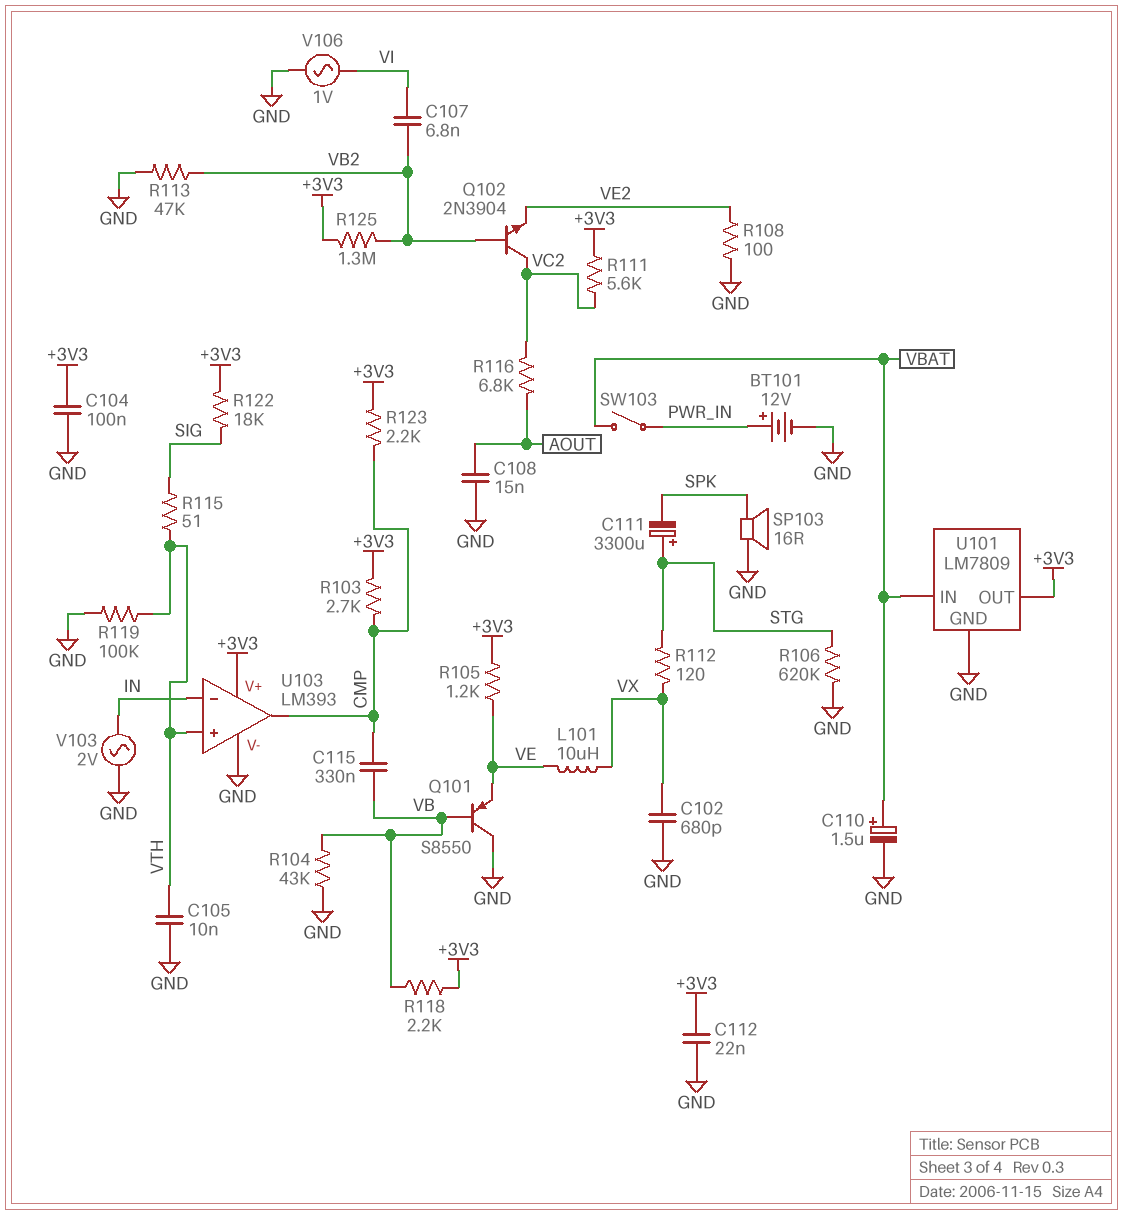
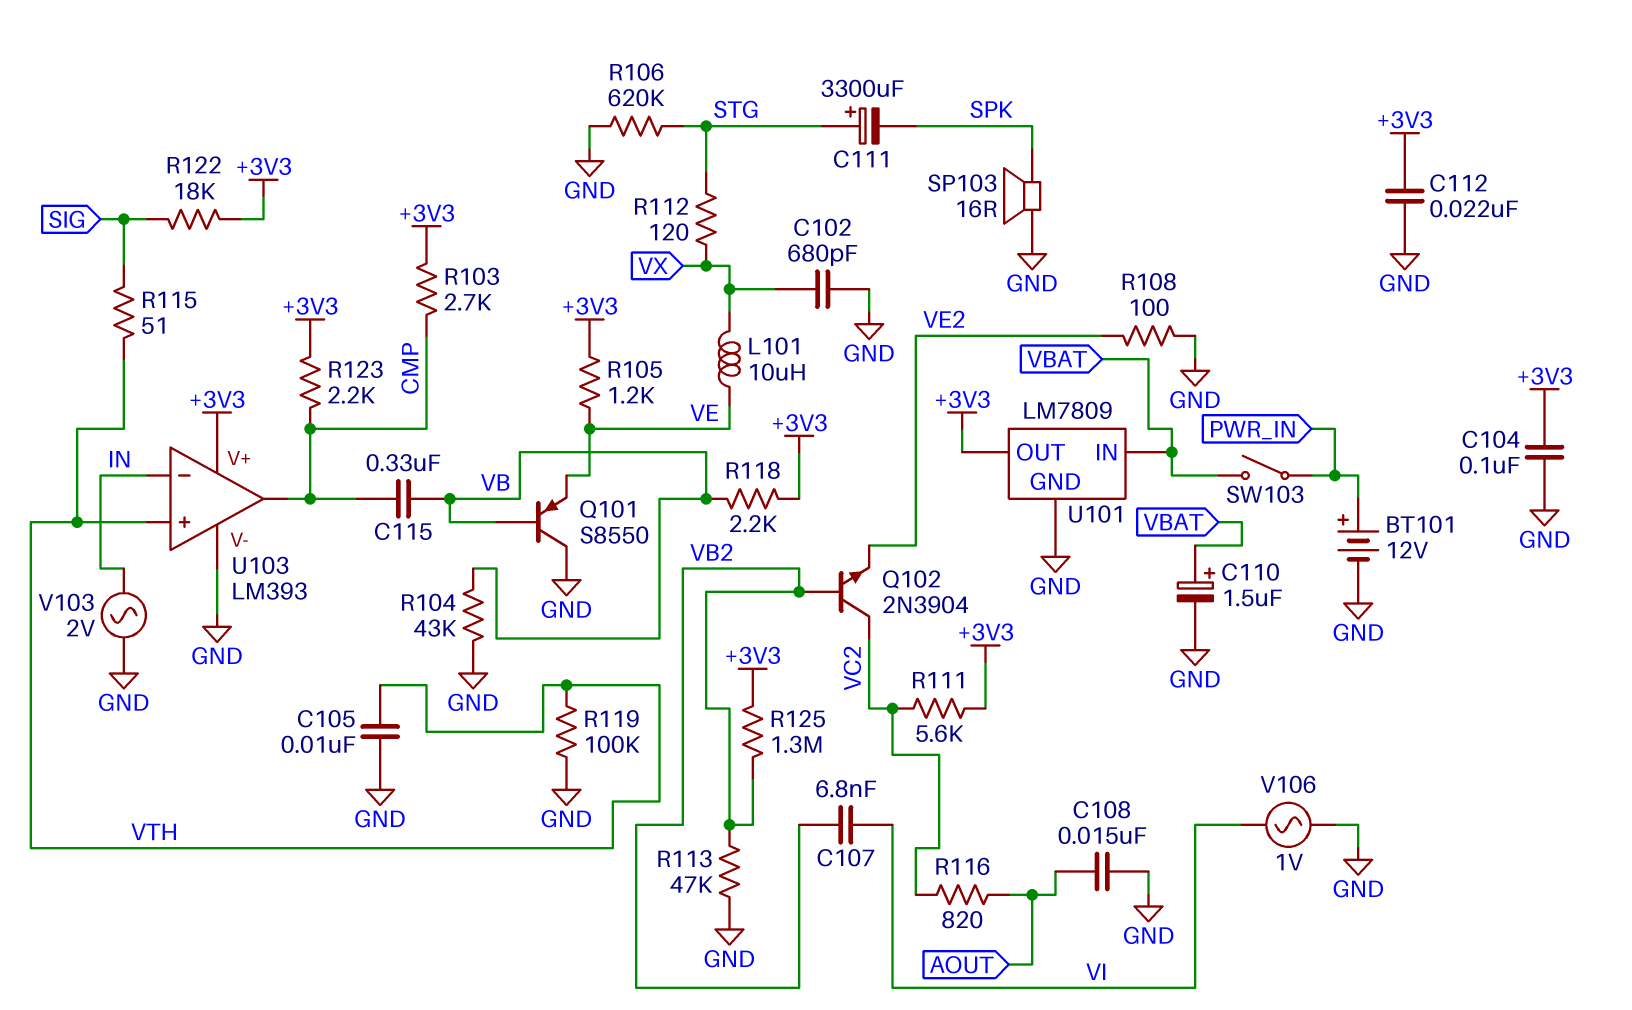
R116: 6.8k (AOUT, VC2) -> 820 (AOUT, VC2)

